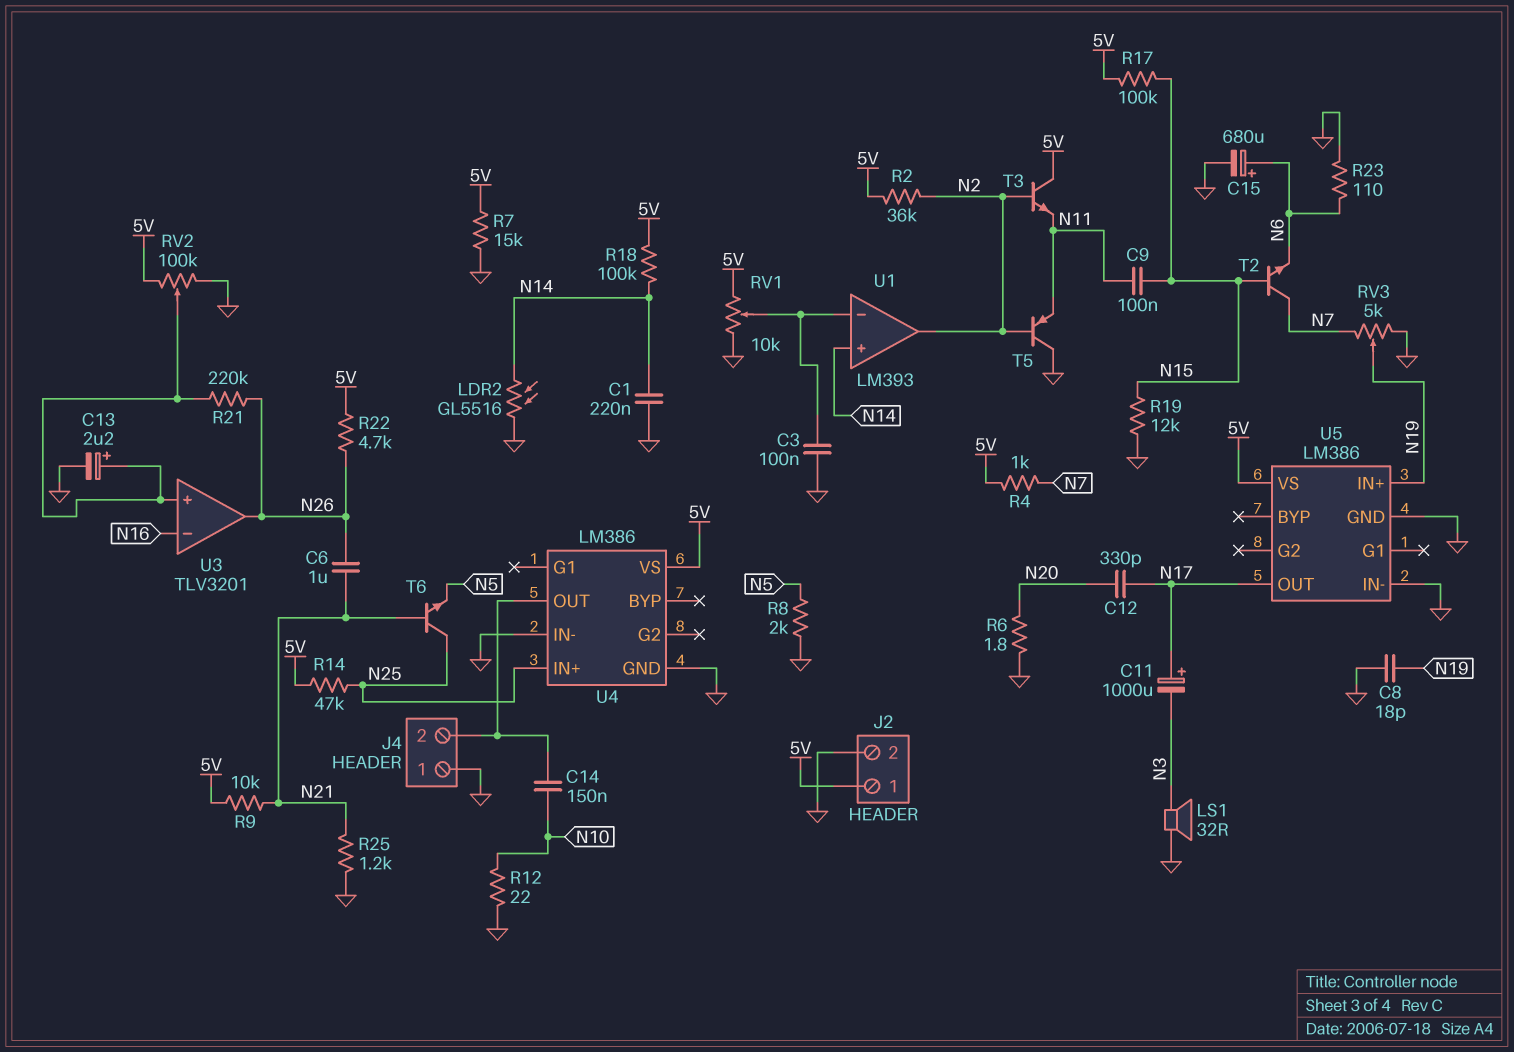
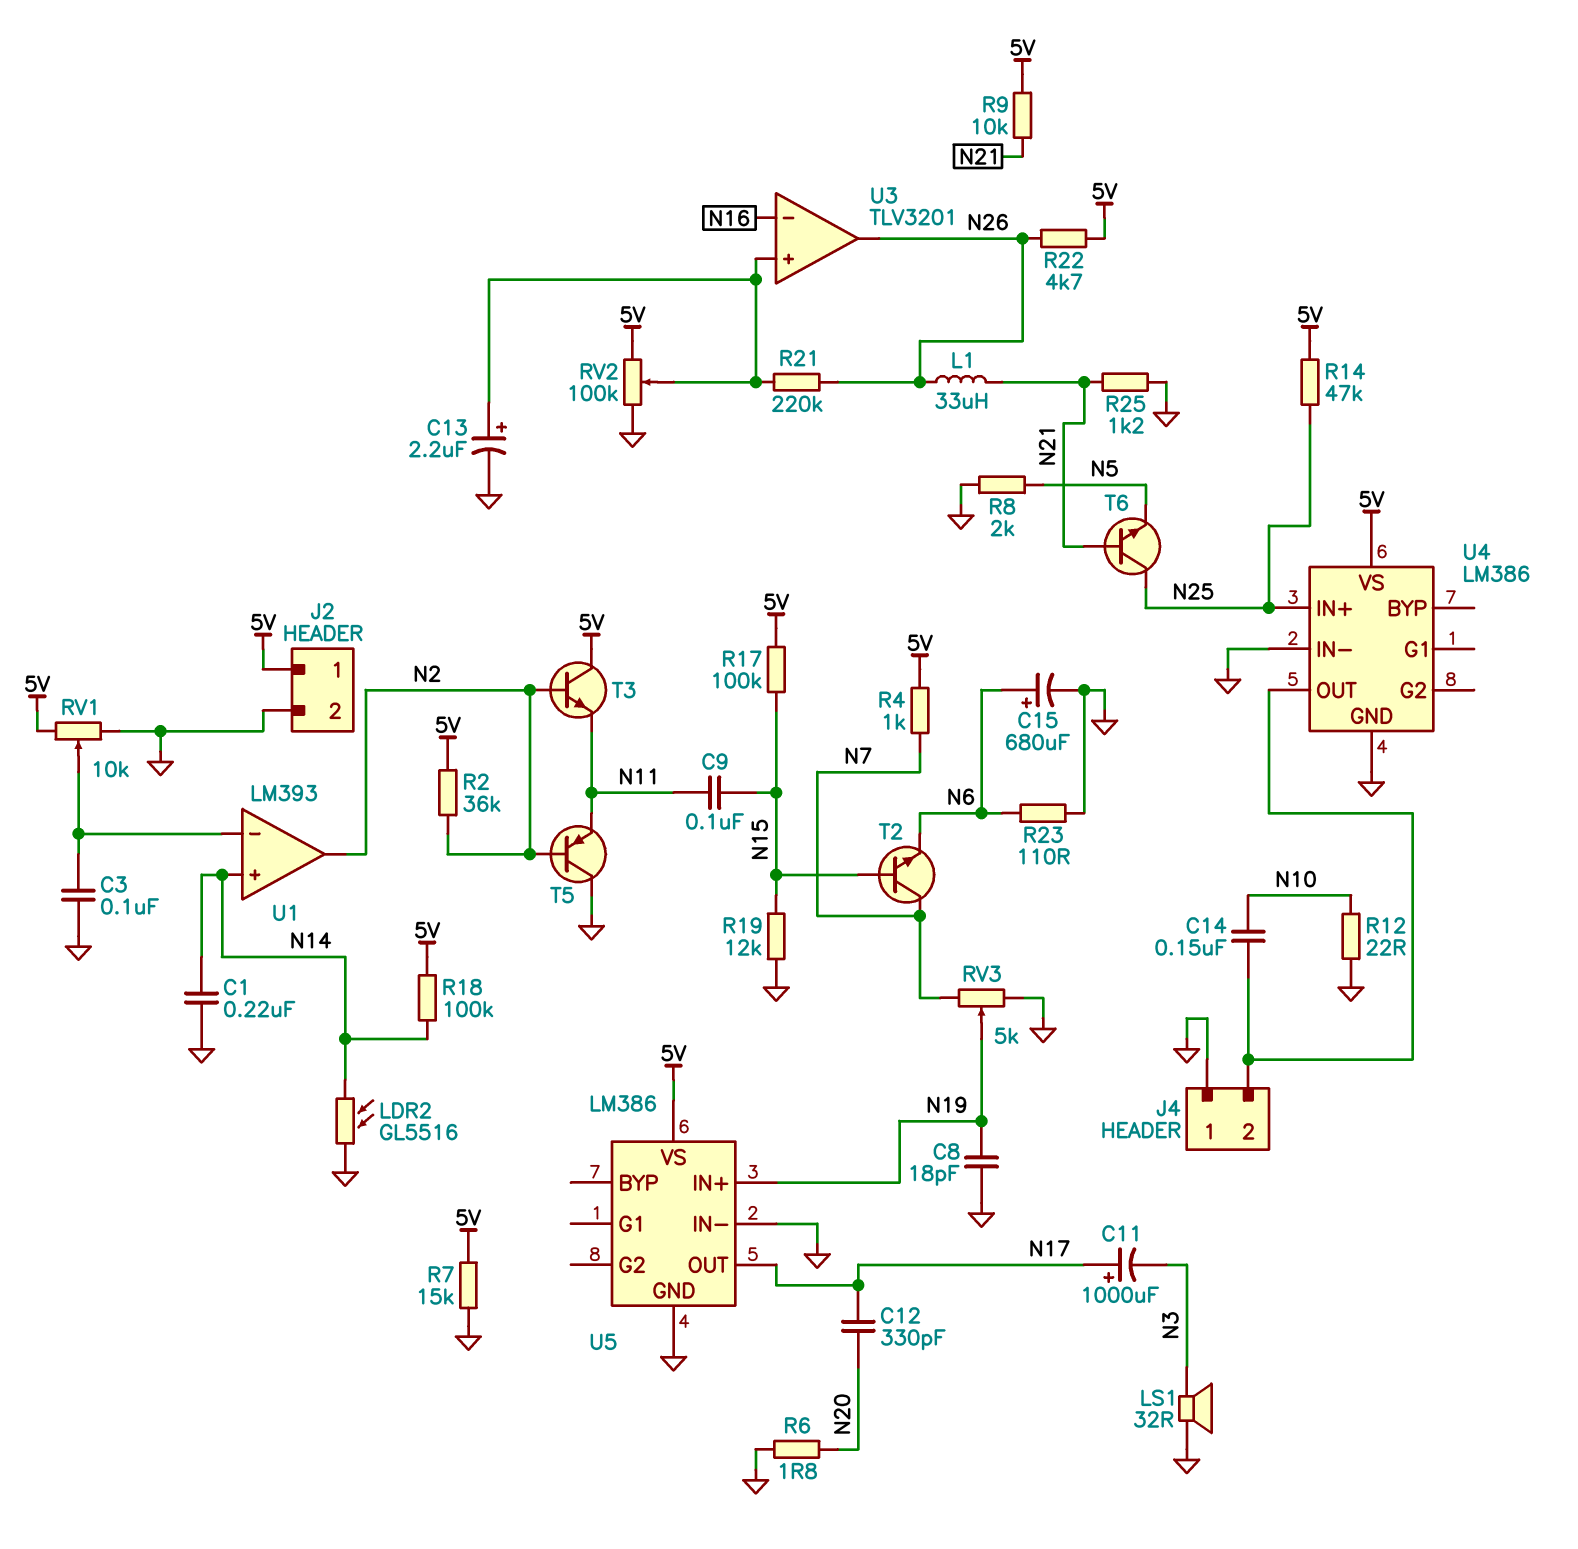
C6: 1uF (N21, N26) -> none
L1: none -> 33uH (N21, N26)

